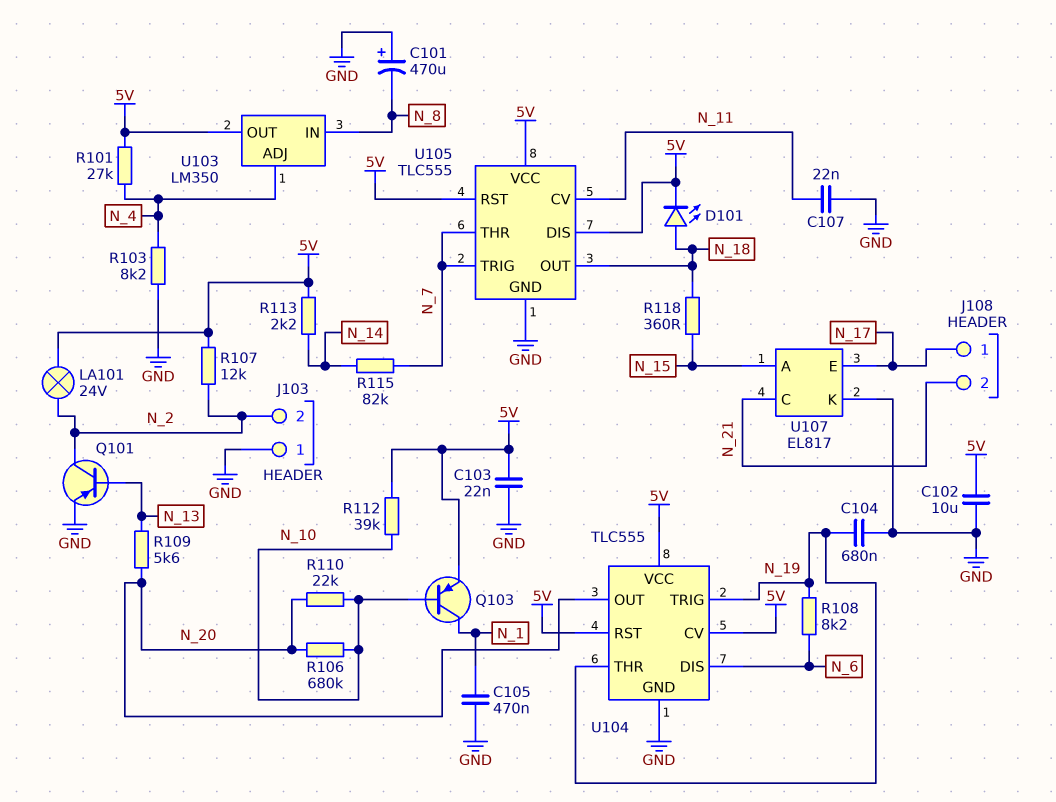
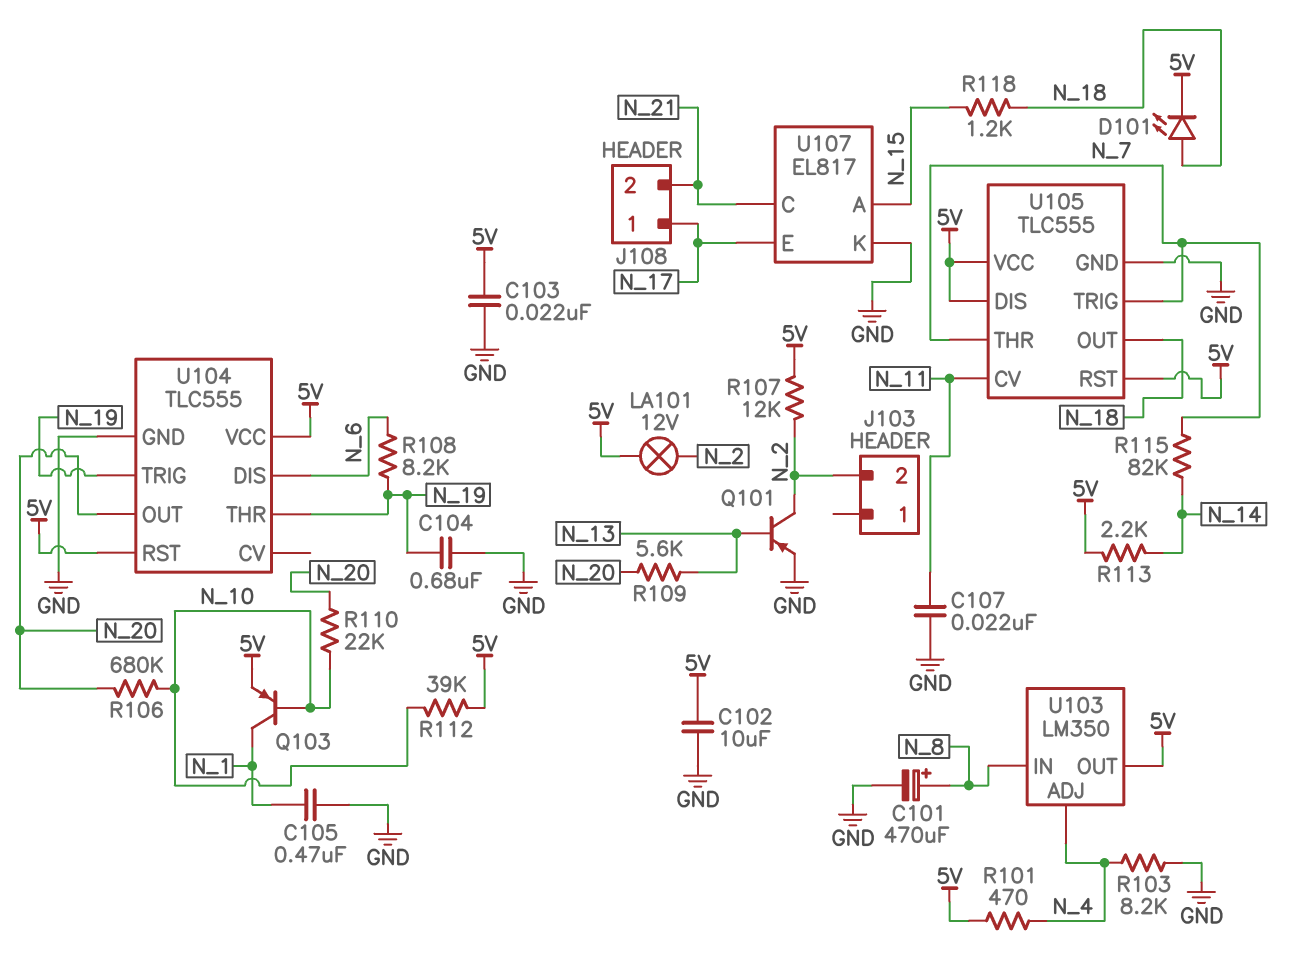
C101: 470uF (plus GND, minus N_8) -> 470uF (plus N_8, minus GND)
J103 pin 1: GND -> none
LA101: lamp 24V (5V, N_2) -> lamp 12V (5V, N_2)
R101: 27k (5V, N_4) -> 470 (5V, N_4)
R118: 360 (N_15, N_18) -> 1.2k (N_15, N_18)
U104 pin CV: 5V -> none

